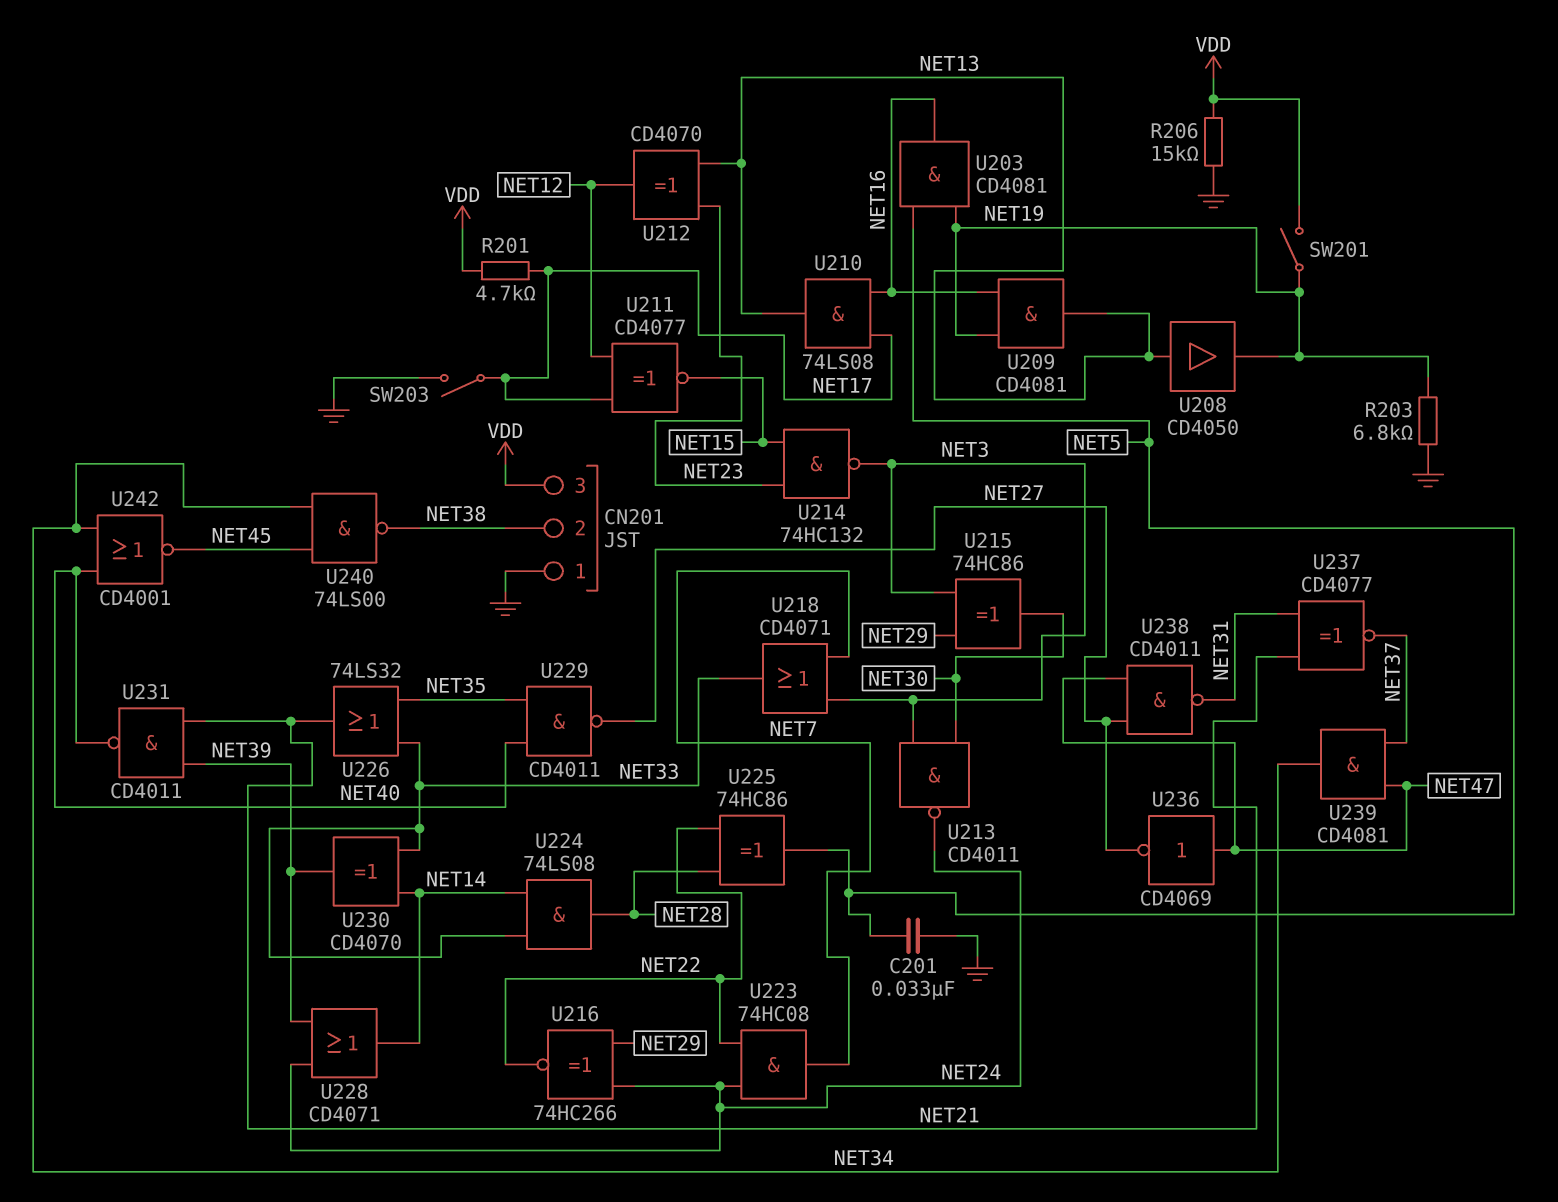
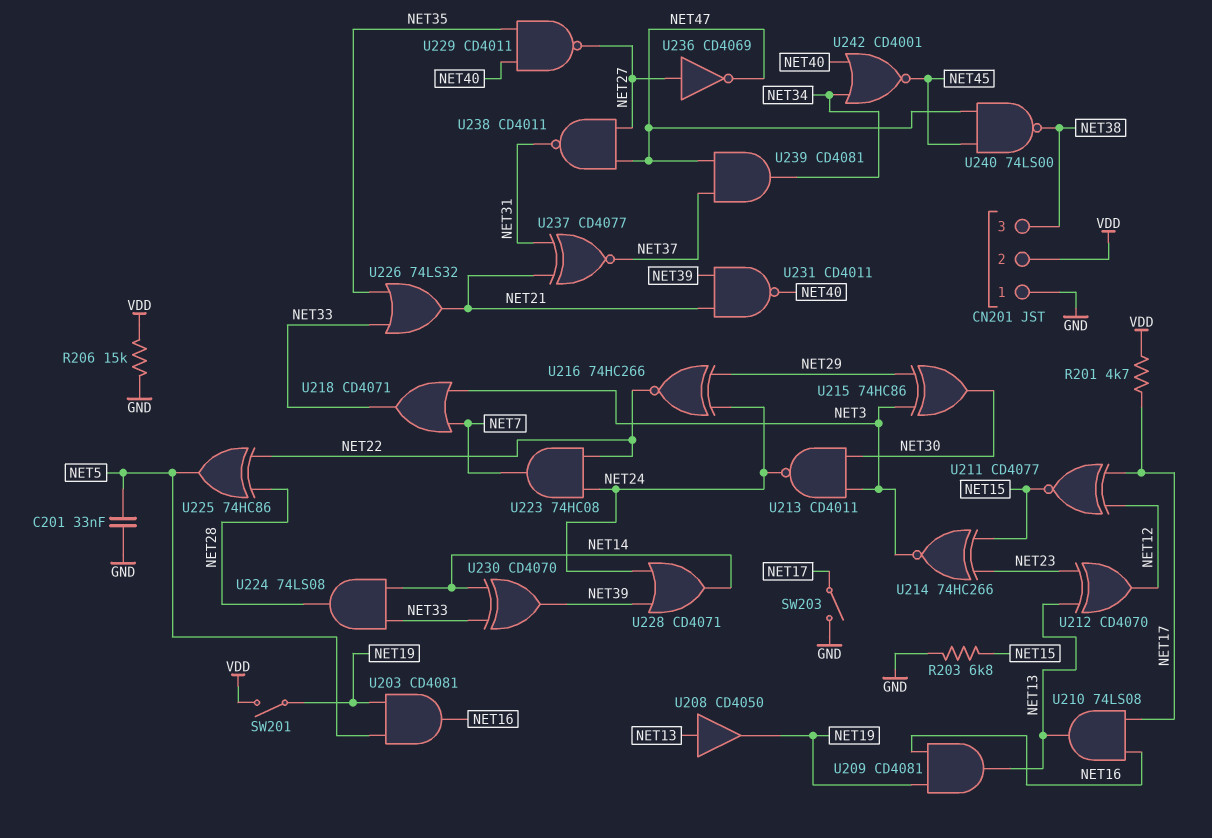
CN201 pin 2: NET38 -> VDD
CN201 pin 3: VDD -> NET38
R203: 6.8k (GND, NET19) -> 6.8k (GND, NET15)
U214: NAND 74HC132 (in NET15, in NET23, out NET3) -> XNOR 74HC266 (in NET15, in NET23, out NET3)
U236: NOT CD4069 (in NET47, out NET27) -> NOT CD4069 (in NET27, out NET47)
U240: NAND 74LS00 (in NET34, in NET45, out NET38) -> NAND 74LS00 (in NET45, in NET47, out NET38)

